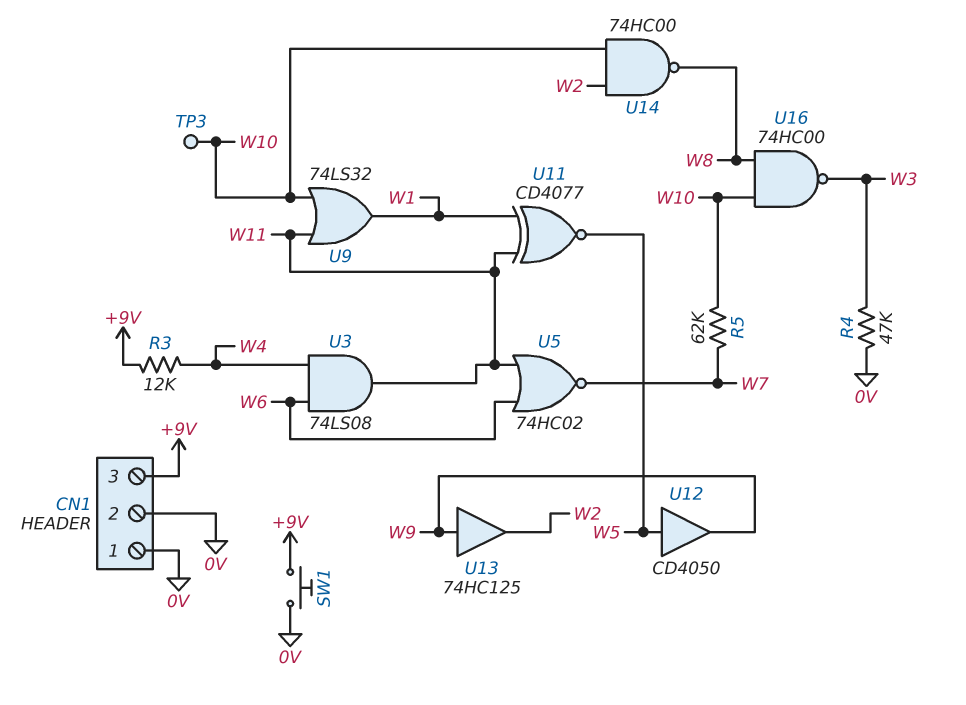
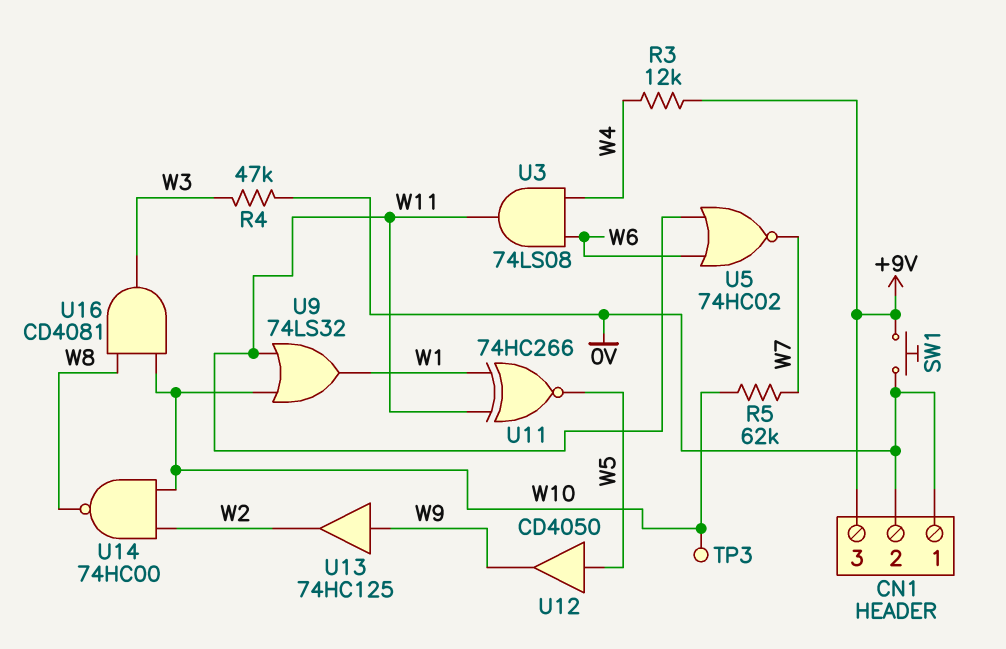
U11: XNOR CD4077 (in W1, in W11, out W5) -> XNOR 74HC266 (in W1, in W11, out W5)
U16: NAND 74HC00 (in W8, in W10, out W3) -> AND CD4081 (in W8, in W10, out W3)

